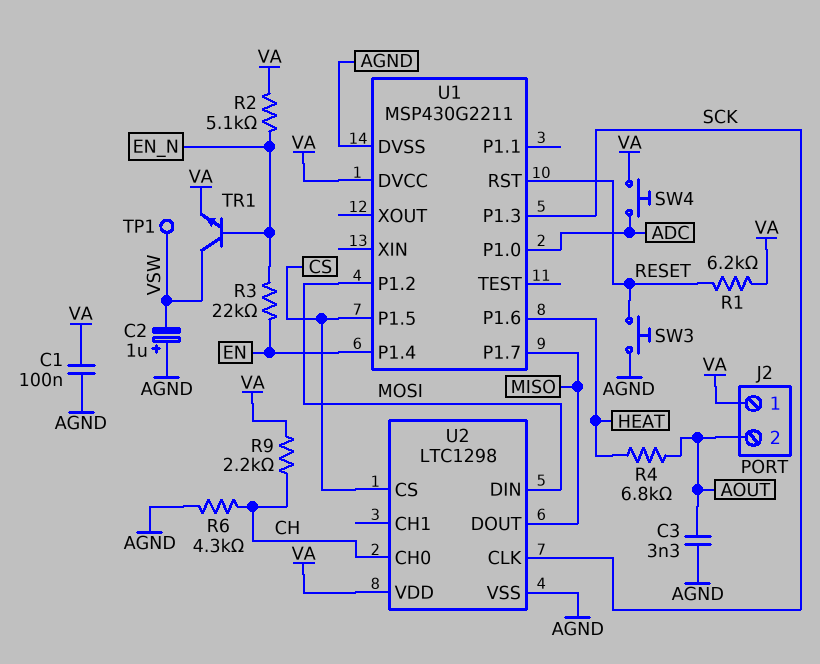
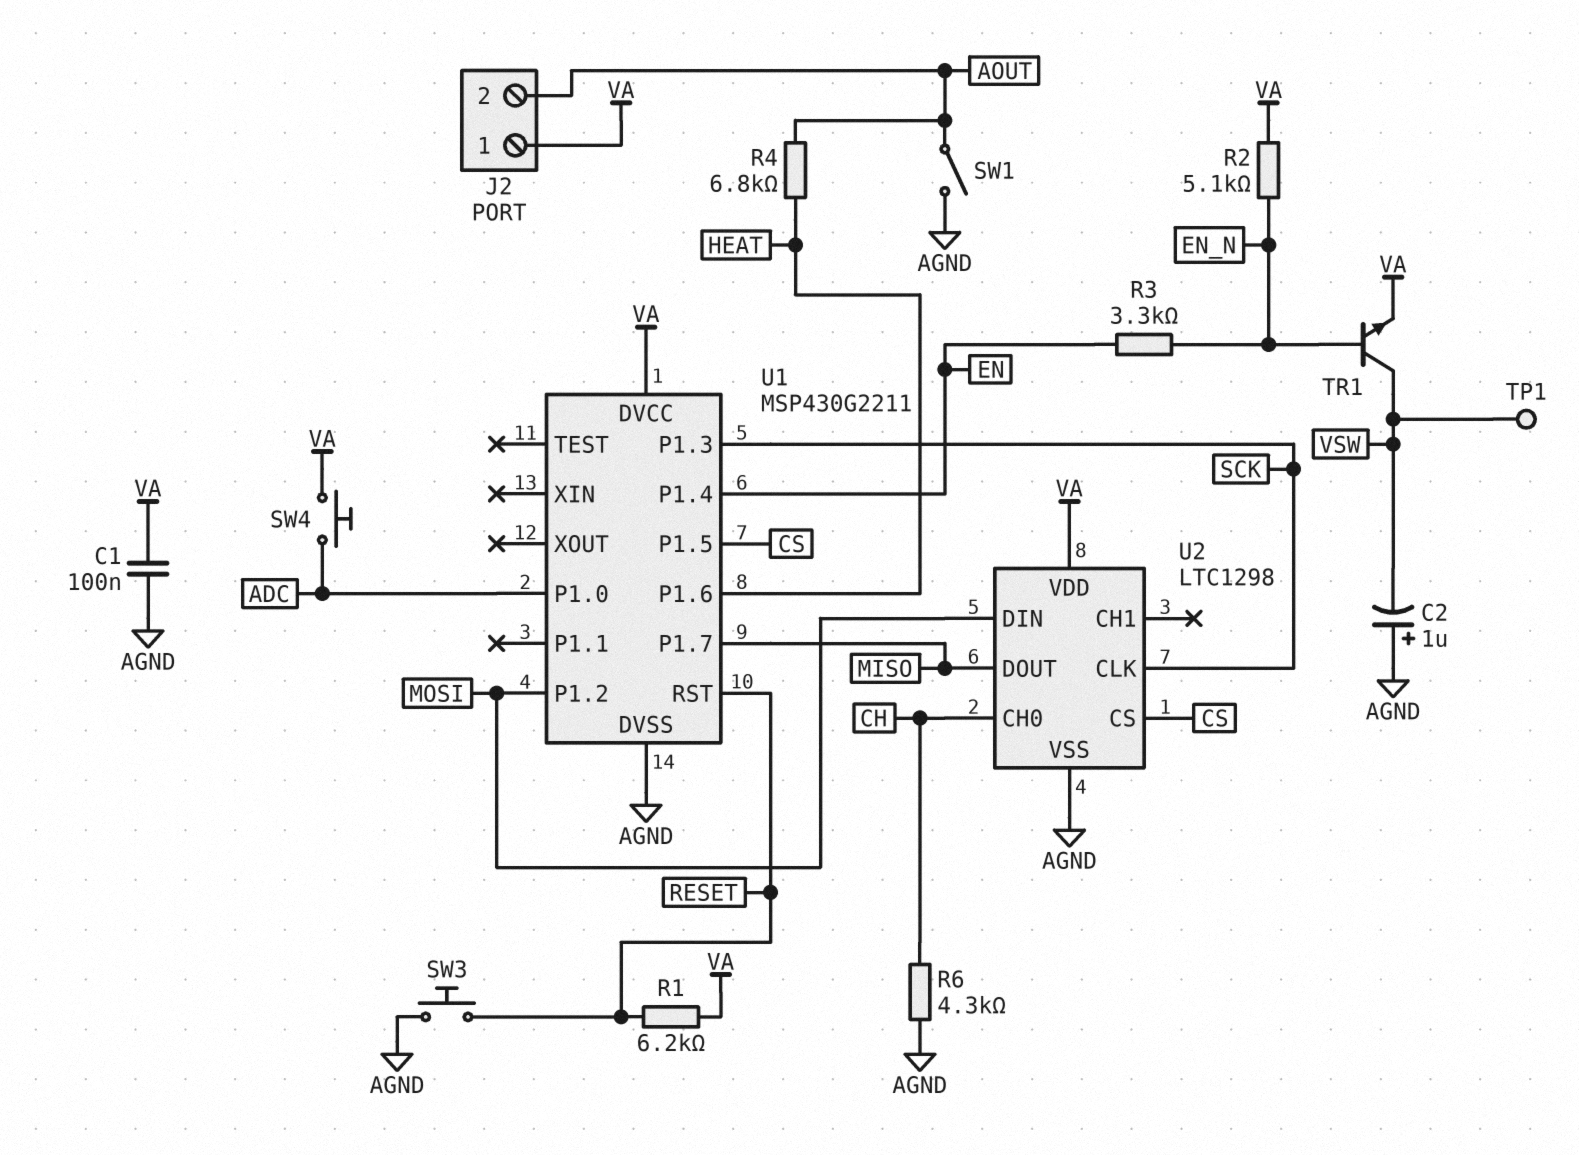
C3: 3.3nF (AGND, AOUT) -> none
R3: 22k (EN, EN_N) -> 3.3k (EN, EN_N)
R9: 2.2k (CH, VA) -> none
SW1: none -> switch (AGND, AOUT)

